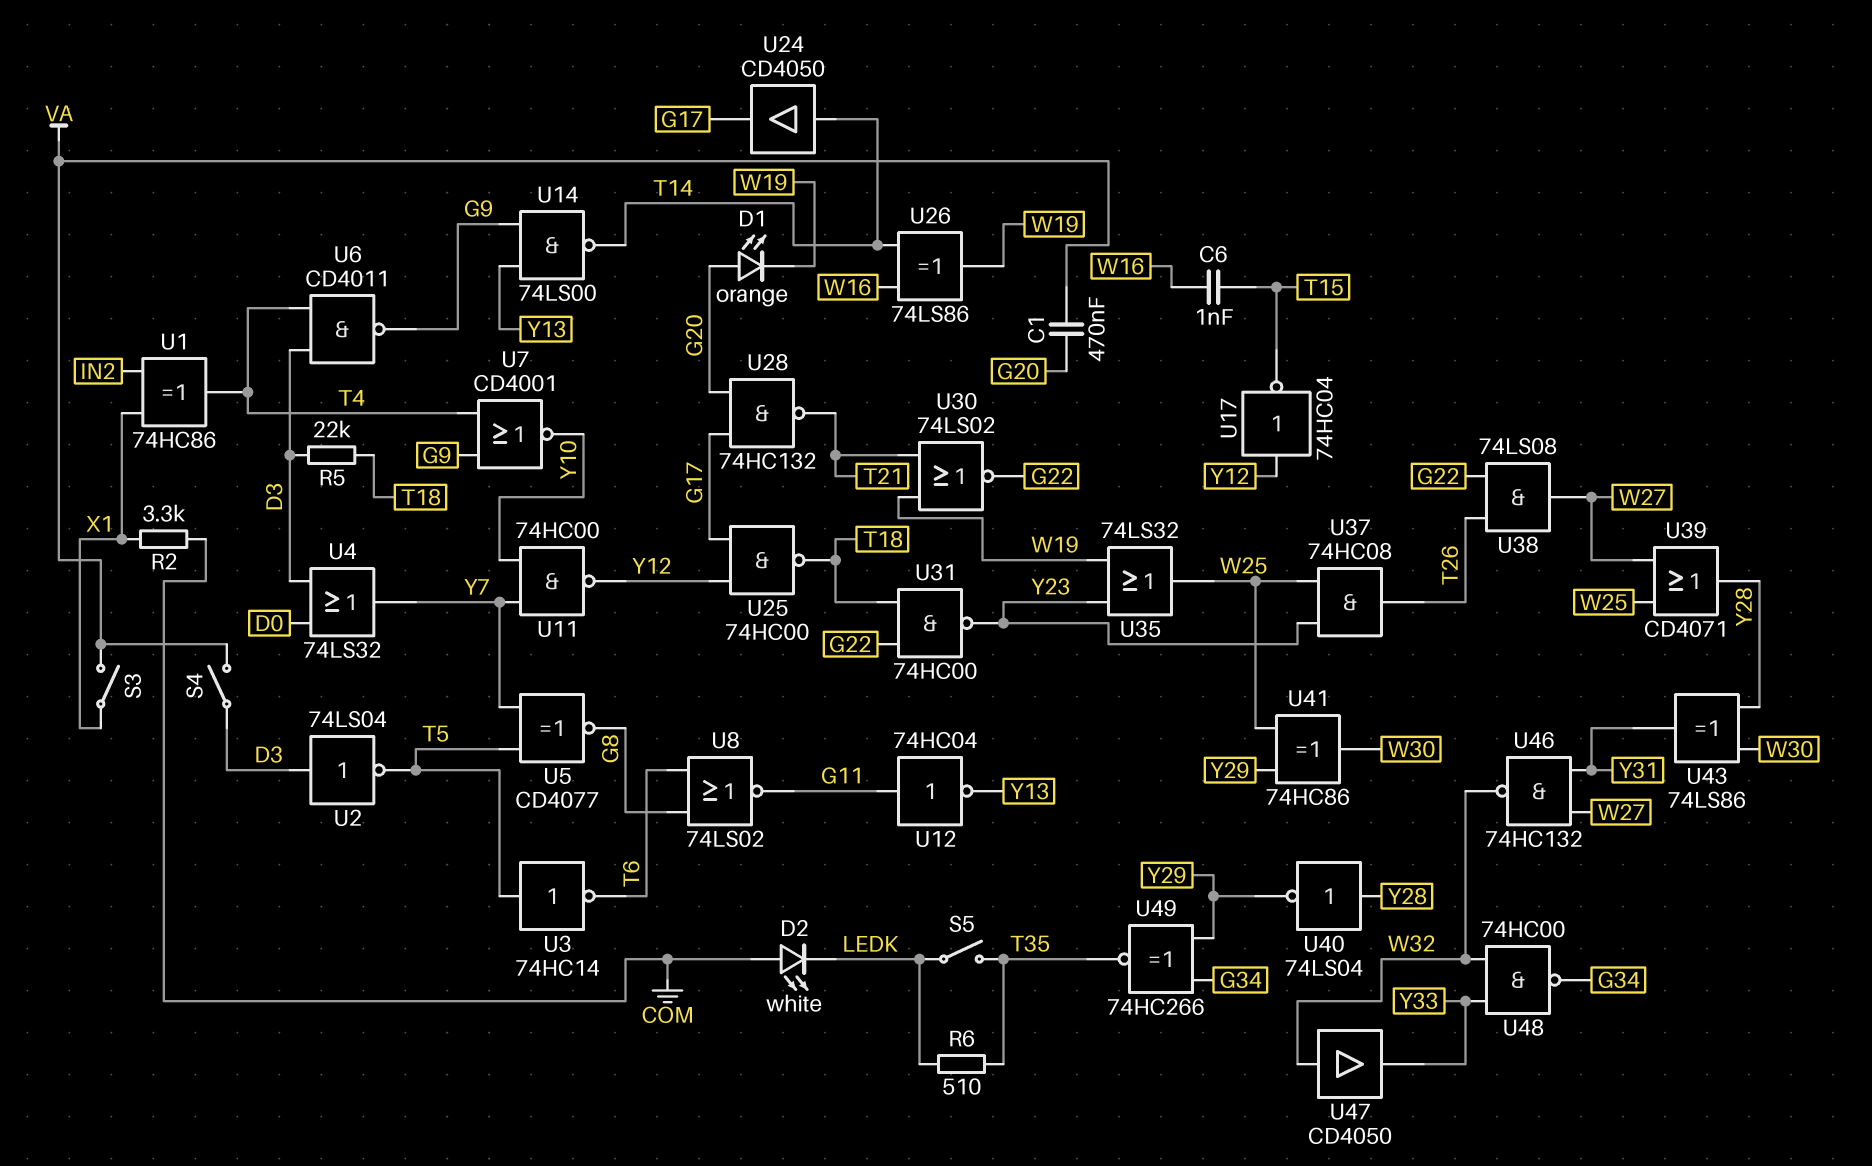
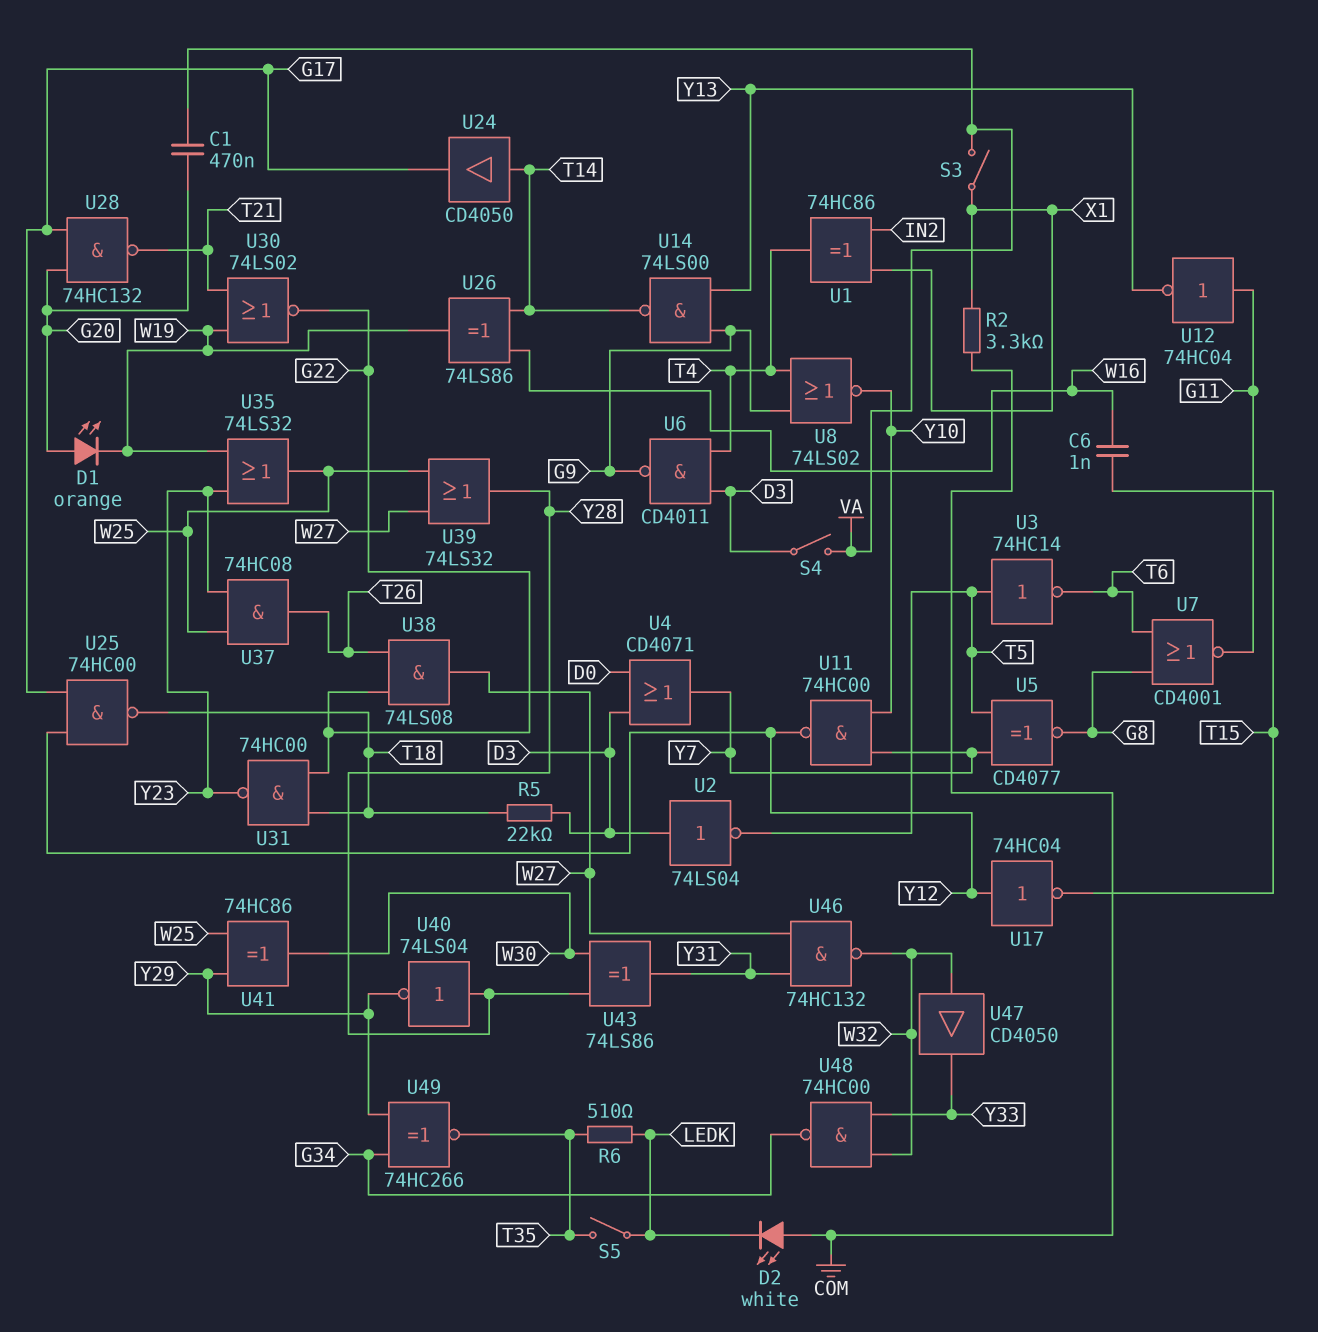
U4: OR 74LS32 (in D0, in D3, out Y7) -> OR CD4071 (in D0, in D3, out Y7)
U7: NOR CD4001 (in G9, in T4, out Y10) -> NOR CD4001 (in G8, in T6, out G11)
U8: NOR 74LS02 (in G8, in T6, out G11) -> NOR 74LS02 (in G9, in T4, out Y10)
U39: OR CD4071 (in W25, in W27, out Y28) -> OR 74LS32 (in W25, in W27, out Y28)

